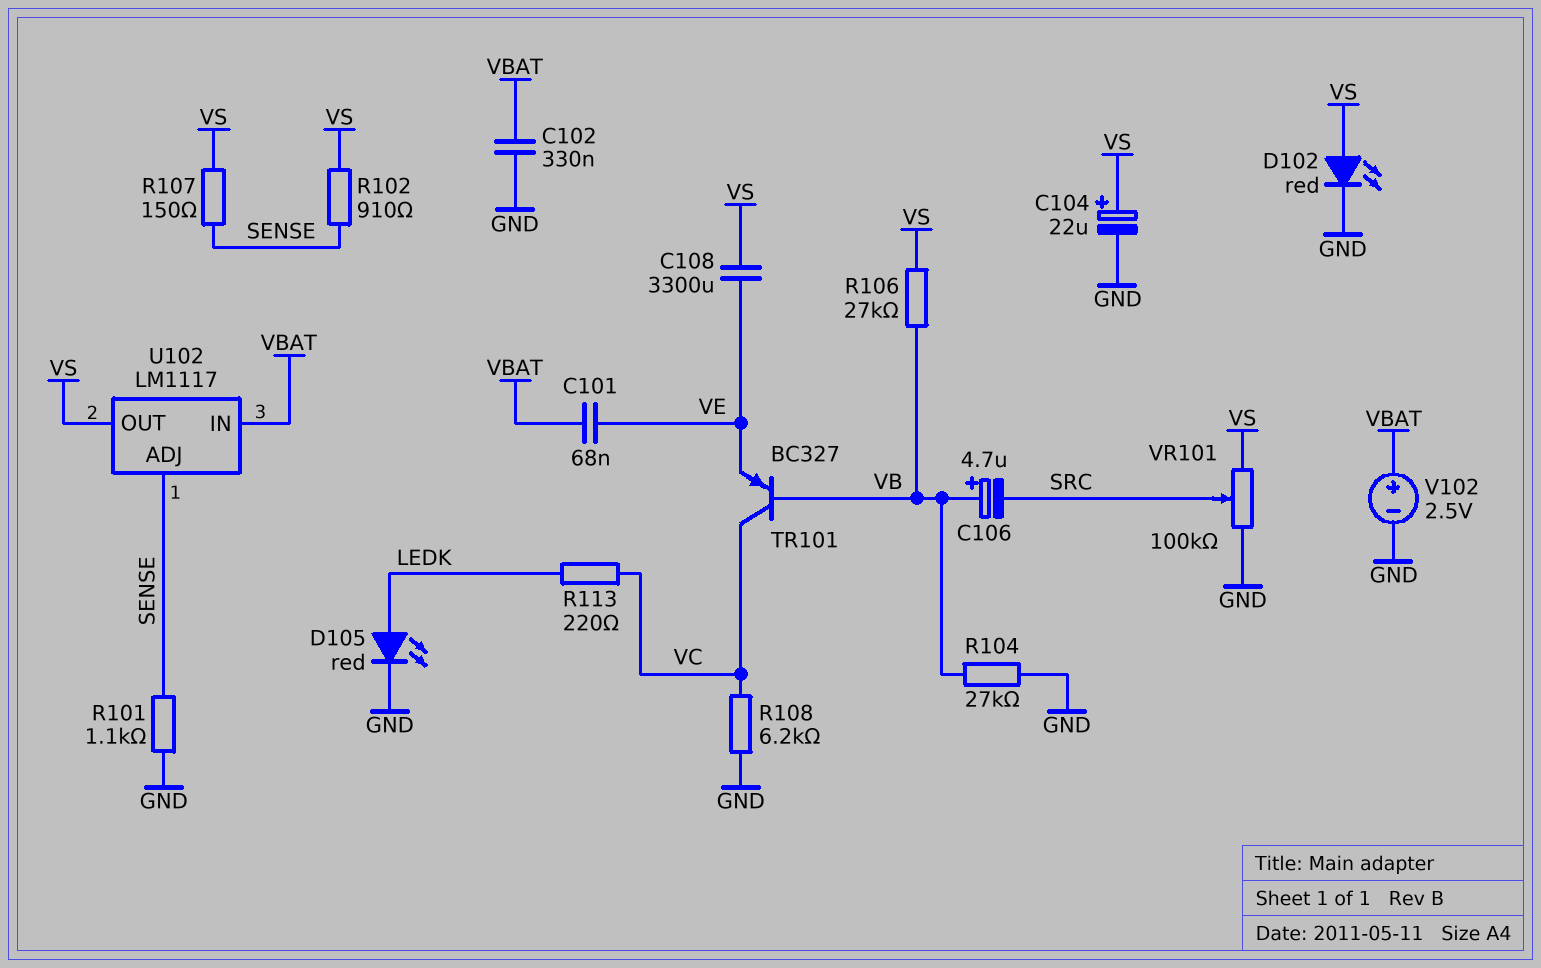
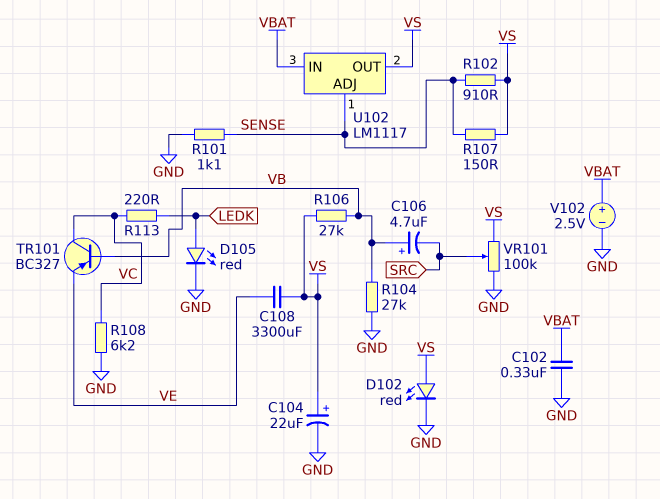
C101: 68nF (VBAT, VE) -> none

